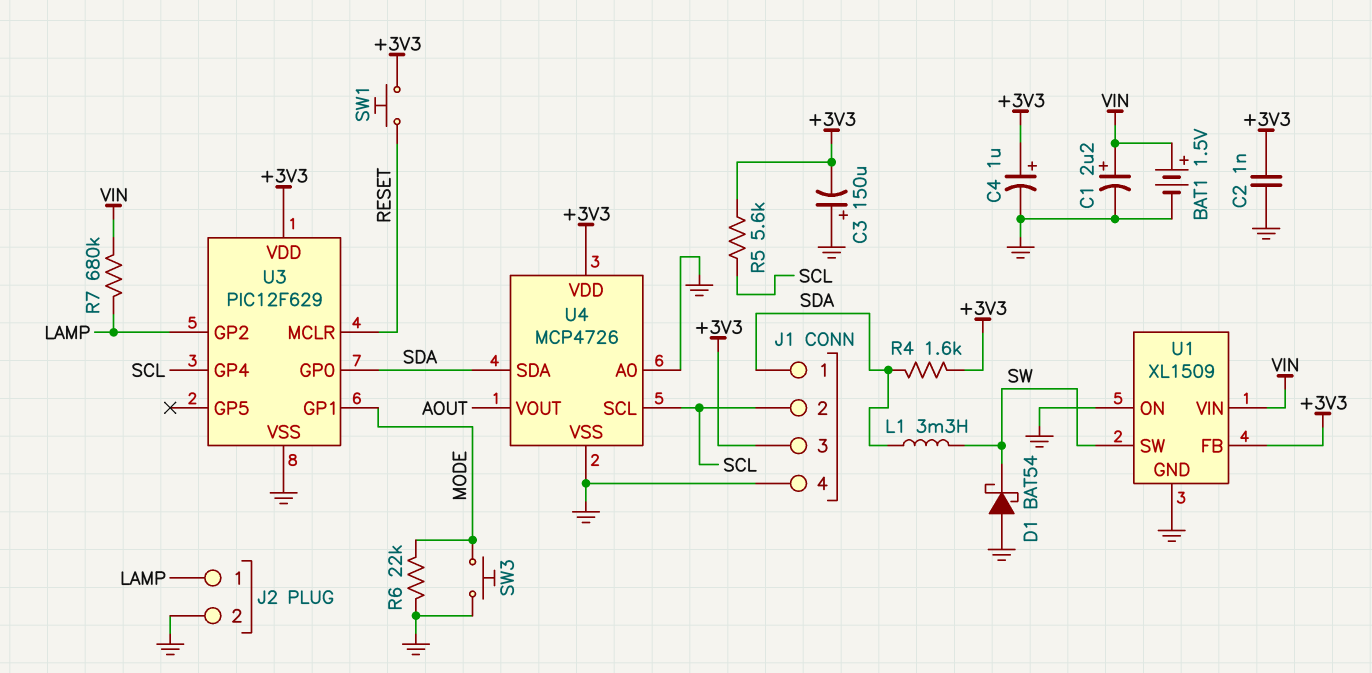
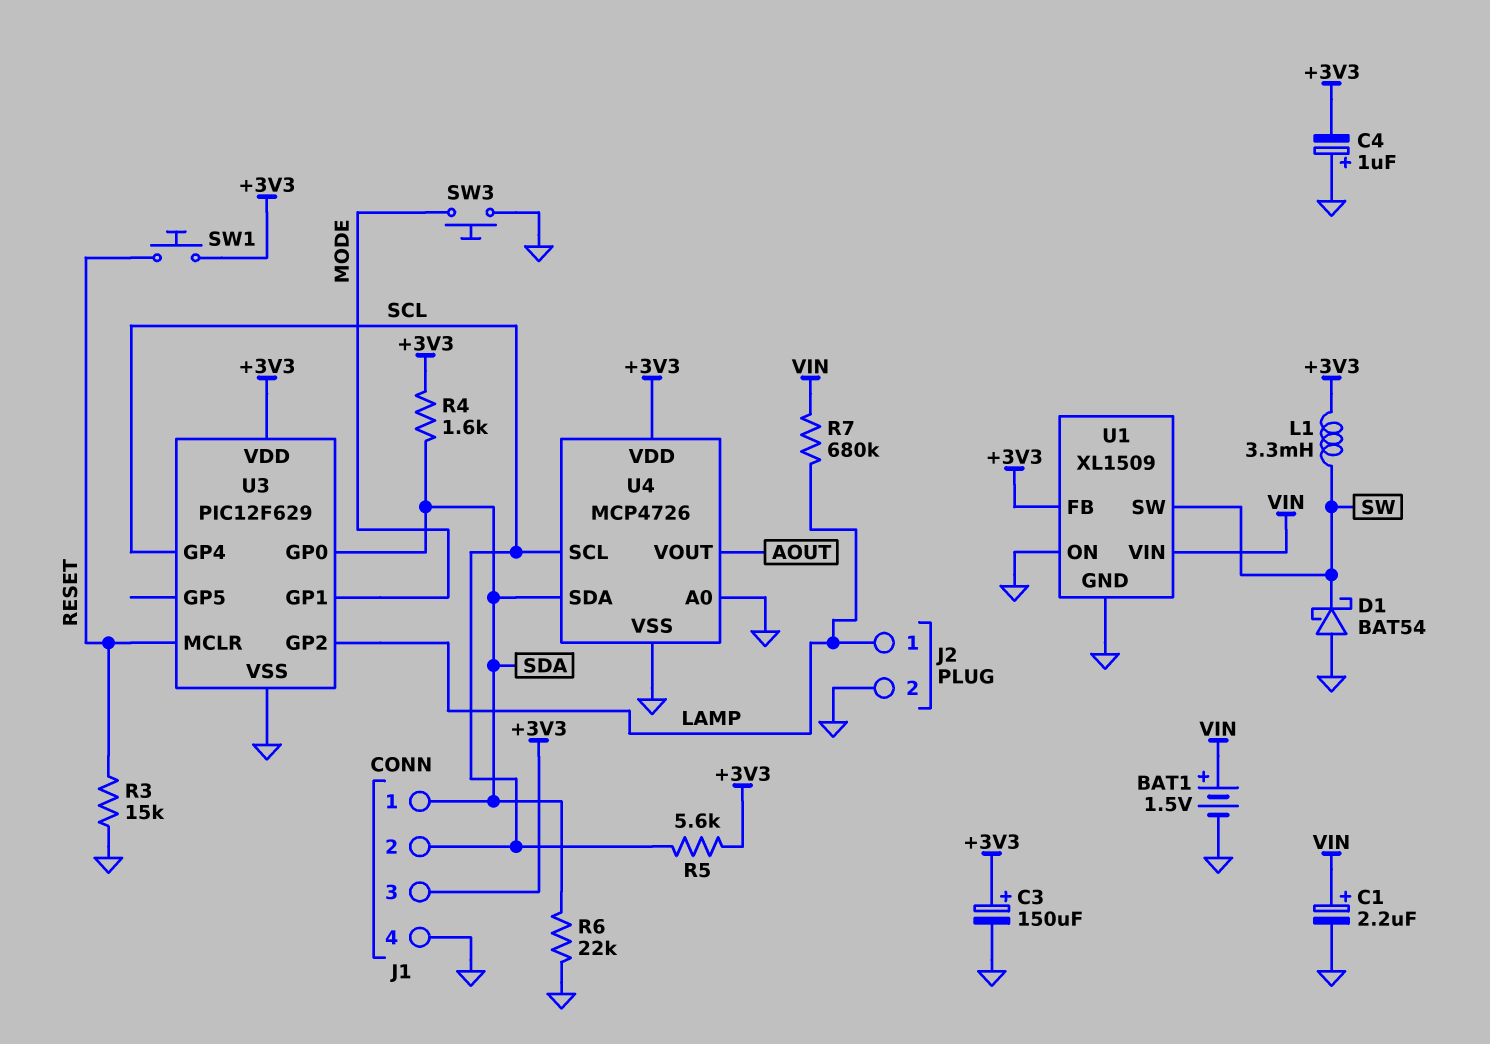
C2: 1nF (+3V3, GND) -> none
C3: 150uF (plus GND, minus +3V3) -> 150uF (plus +3V3, minus GND)
C4: 1uF (plus +3V3, minus GND) -> 1uF (plus GND, minus +3V3)
L1: 3.3mH (SDA, SW) -> 3.3mH (+3V3, SW)
R3: none -> 15k (GND, RESET)
R6: 22k (GND, MODE) -> 22k (GND, SDA)

